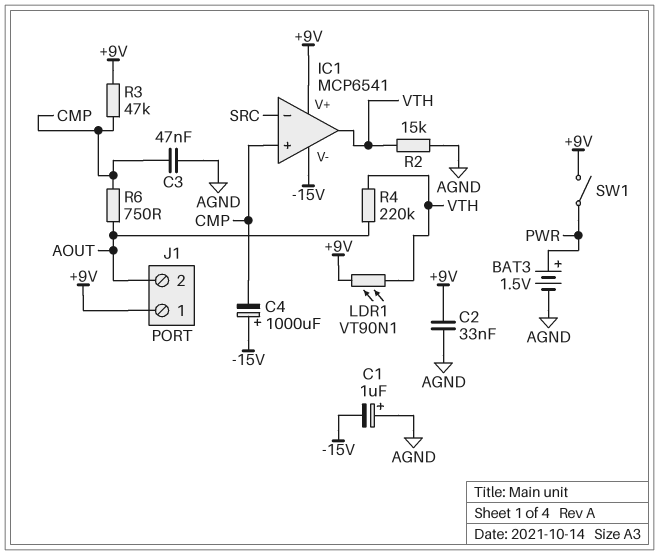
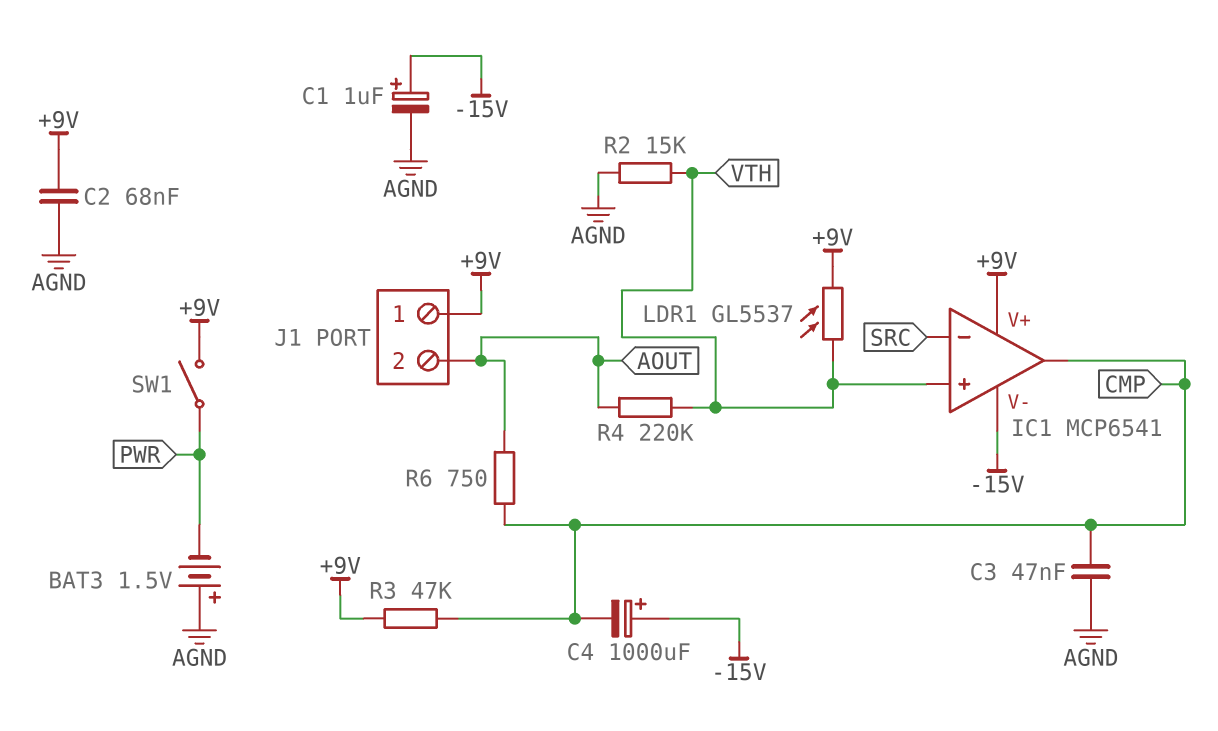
BAT3: 1.5V (plus PWR, minus AGND) -> 1.5V (plus AGND, minus PWR)
C1: 1uF (plus AGND, minus -15V) -> 1uF (plus -15V, minus AGND)
C2: 33nF (+9V, AGND) -> 68nF (+9V, AGND)
IC1 pin in+: CMP -> VTH
IC1 pin out: VTH -> CMP
LDR1: VT90N1 (+9V, VTH) -> GL5537 (+9V, VTH)

